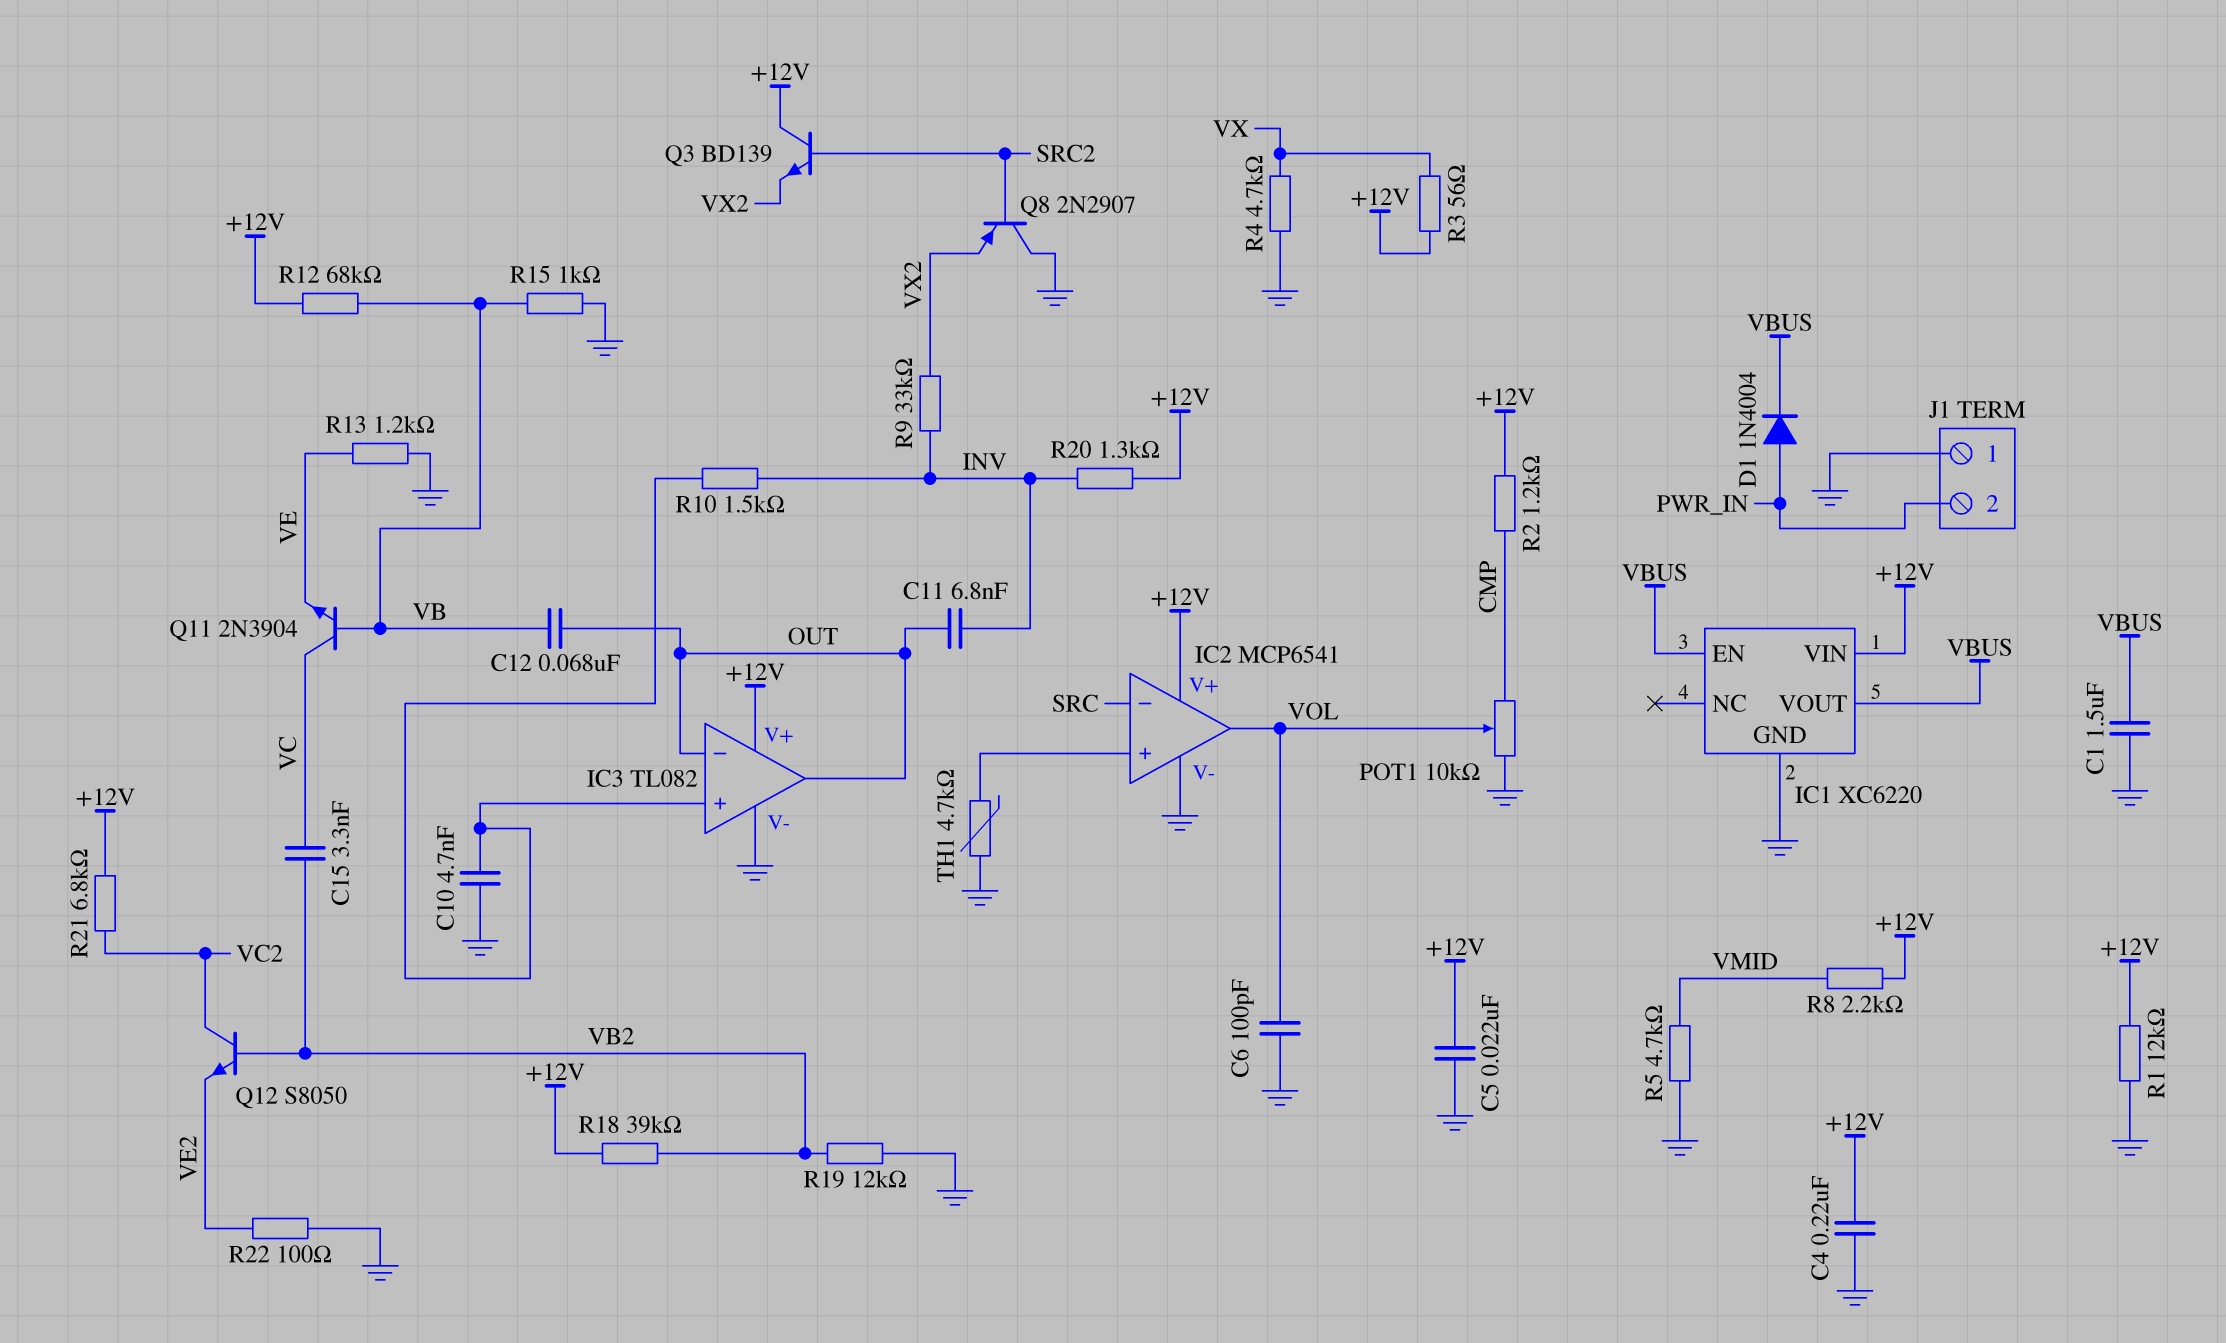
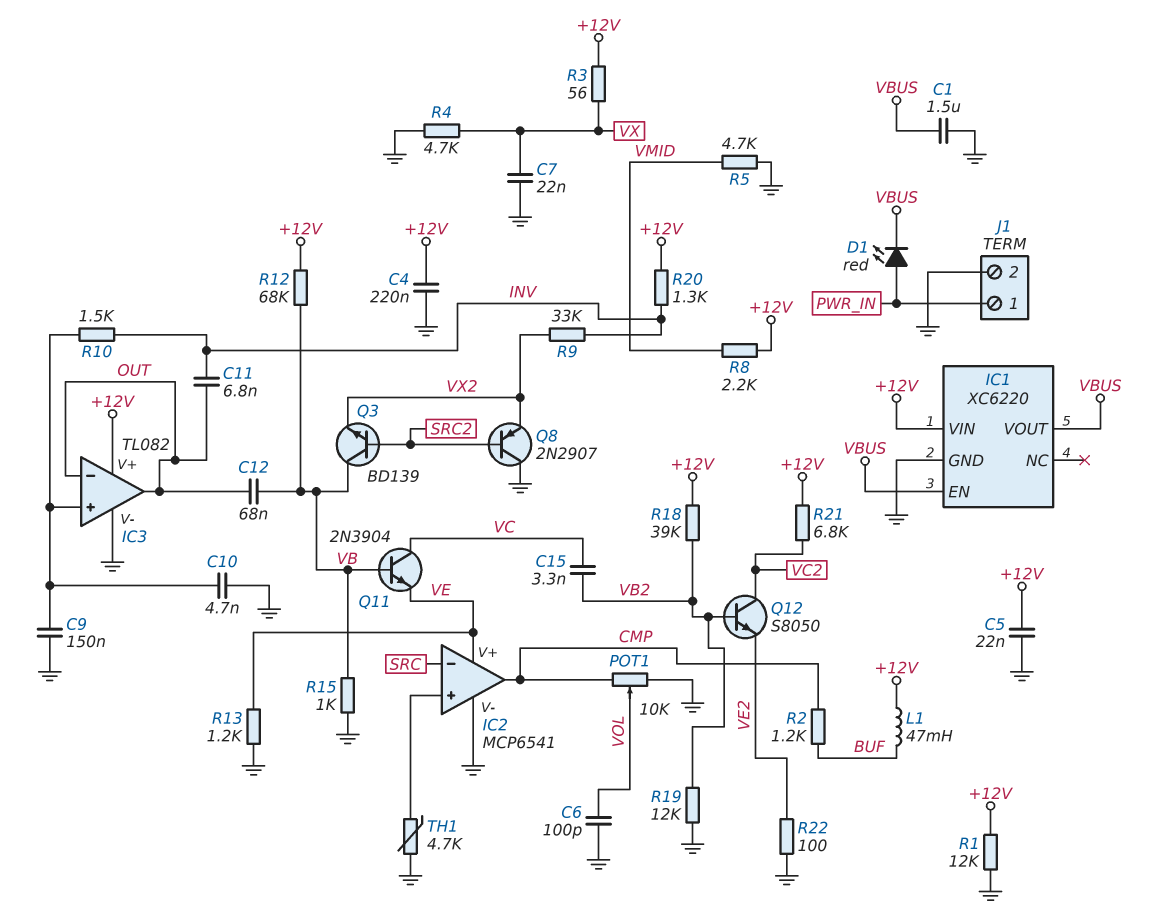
C7: none -> 22nF (GND, VX)
C9: none -> 150nF (GND, IC3/in+)
D1: diode 1N4004 (A PWR_IN, K VBUS) -> LED red (A PWR_IN, K VBUS)
IC2 pin V+: +12V -> VE
IC2 pin out: VOL -> CMP
J1 pin 1: GND -> PWR_IN
J1 pin 2: PWR_IN -> GND
L1: none -> 47mH (+12V, BUF)
Q3: NPN BD139 (B SRC2, C +12V, E VX2) -> NPN BD139 (B SRC2, C VB, E VX2)
R2: 1.2k (+12V, CMP) -> 1.2k (BUF, CMP)

